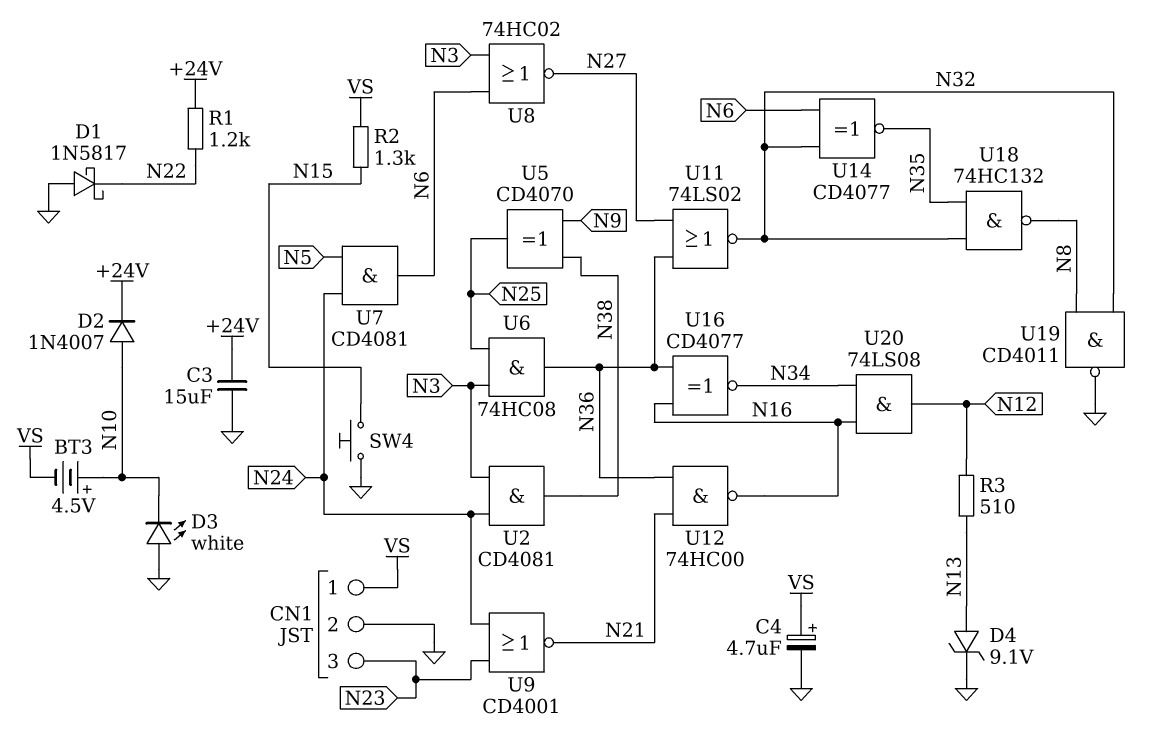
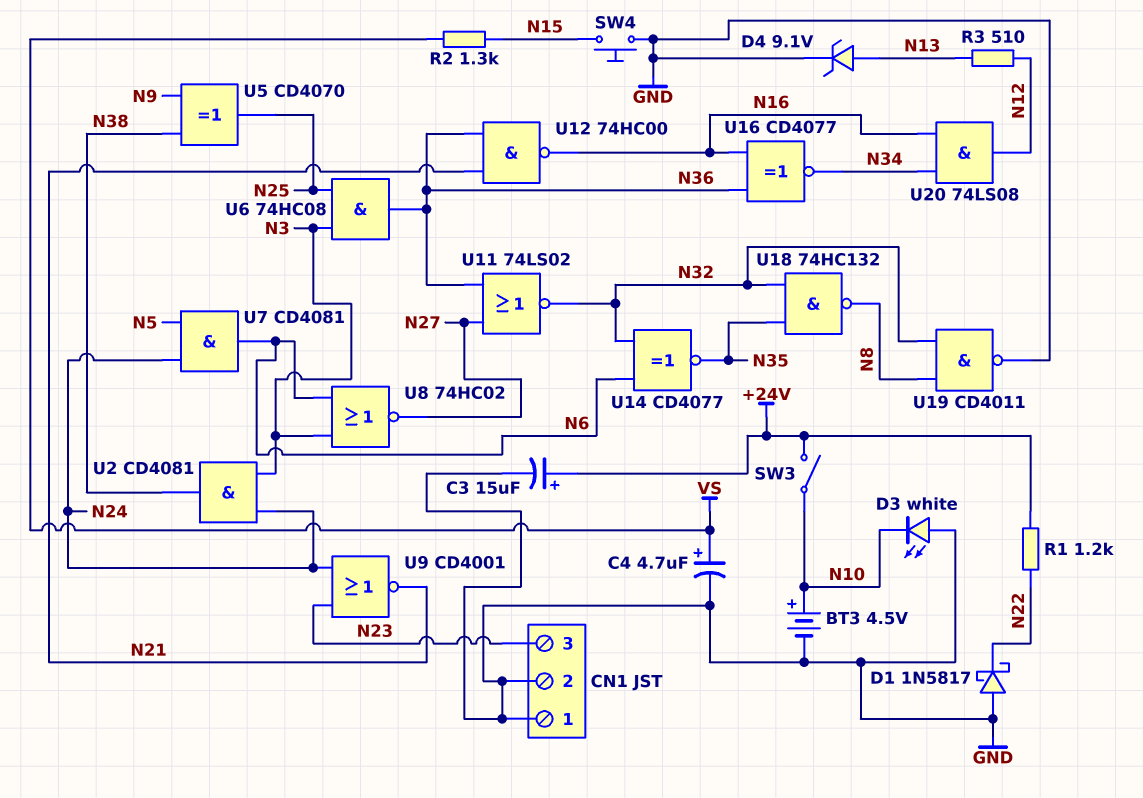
BT3: 4.5V (plus N10, minus VS) -> 4.5V (plus N10, minus GND)
C3: 15uF (+24V, GND) -> 15uF (plus +24V, minus GND)
CN1 pin 1: VS -> GND
D2: diode 1N4007 (A N10, K +24V) -> none
SW3: none -> switch (+24V, N10)

